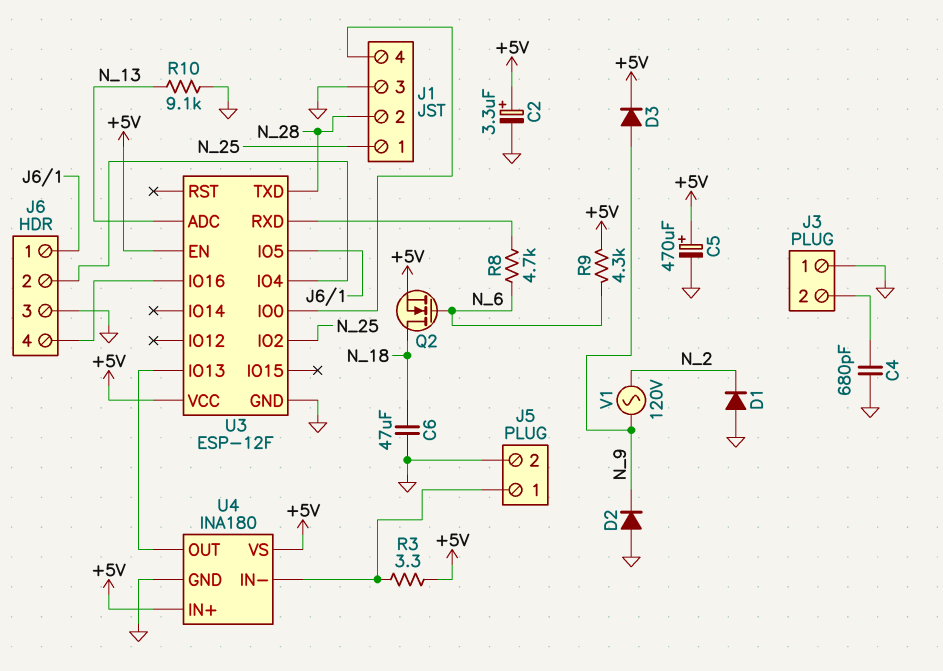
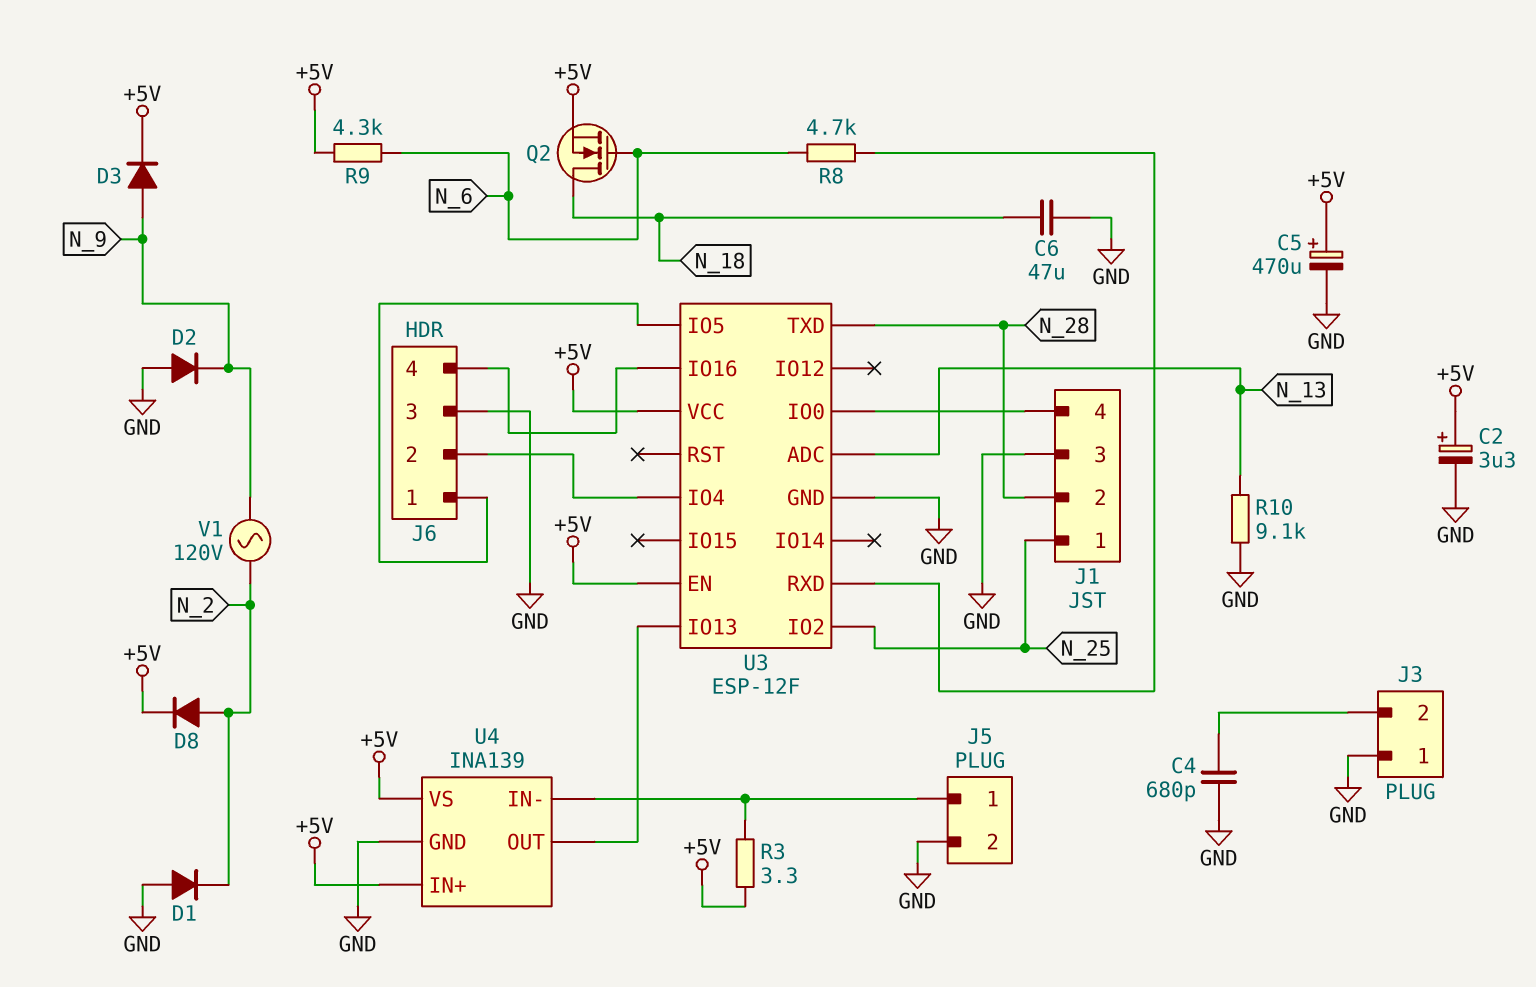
D8: none -> diode (A N_2, K +5V)
U4: INA180 -> INA139

